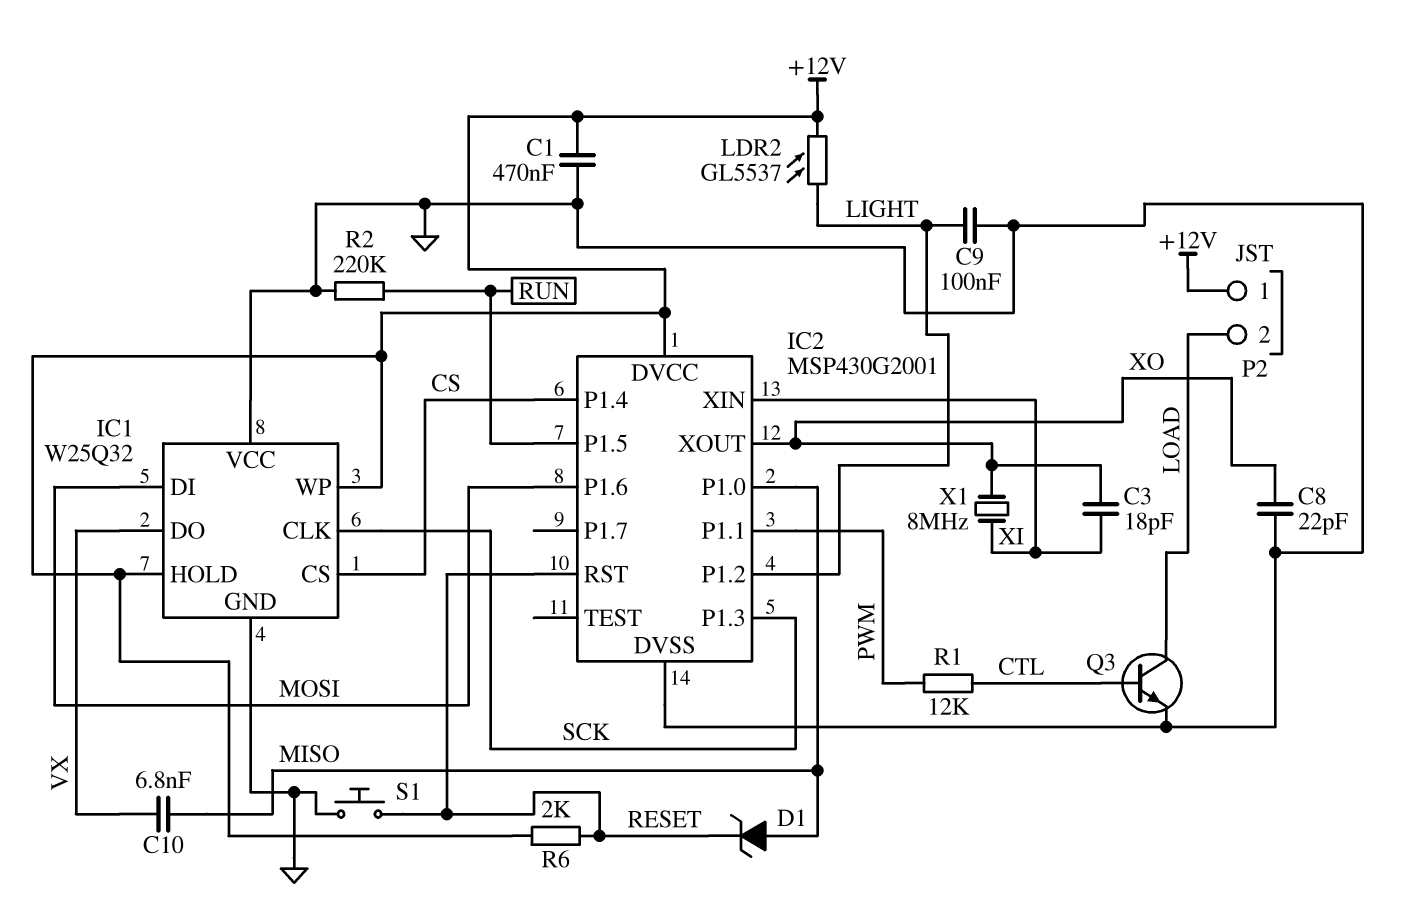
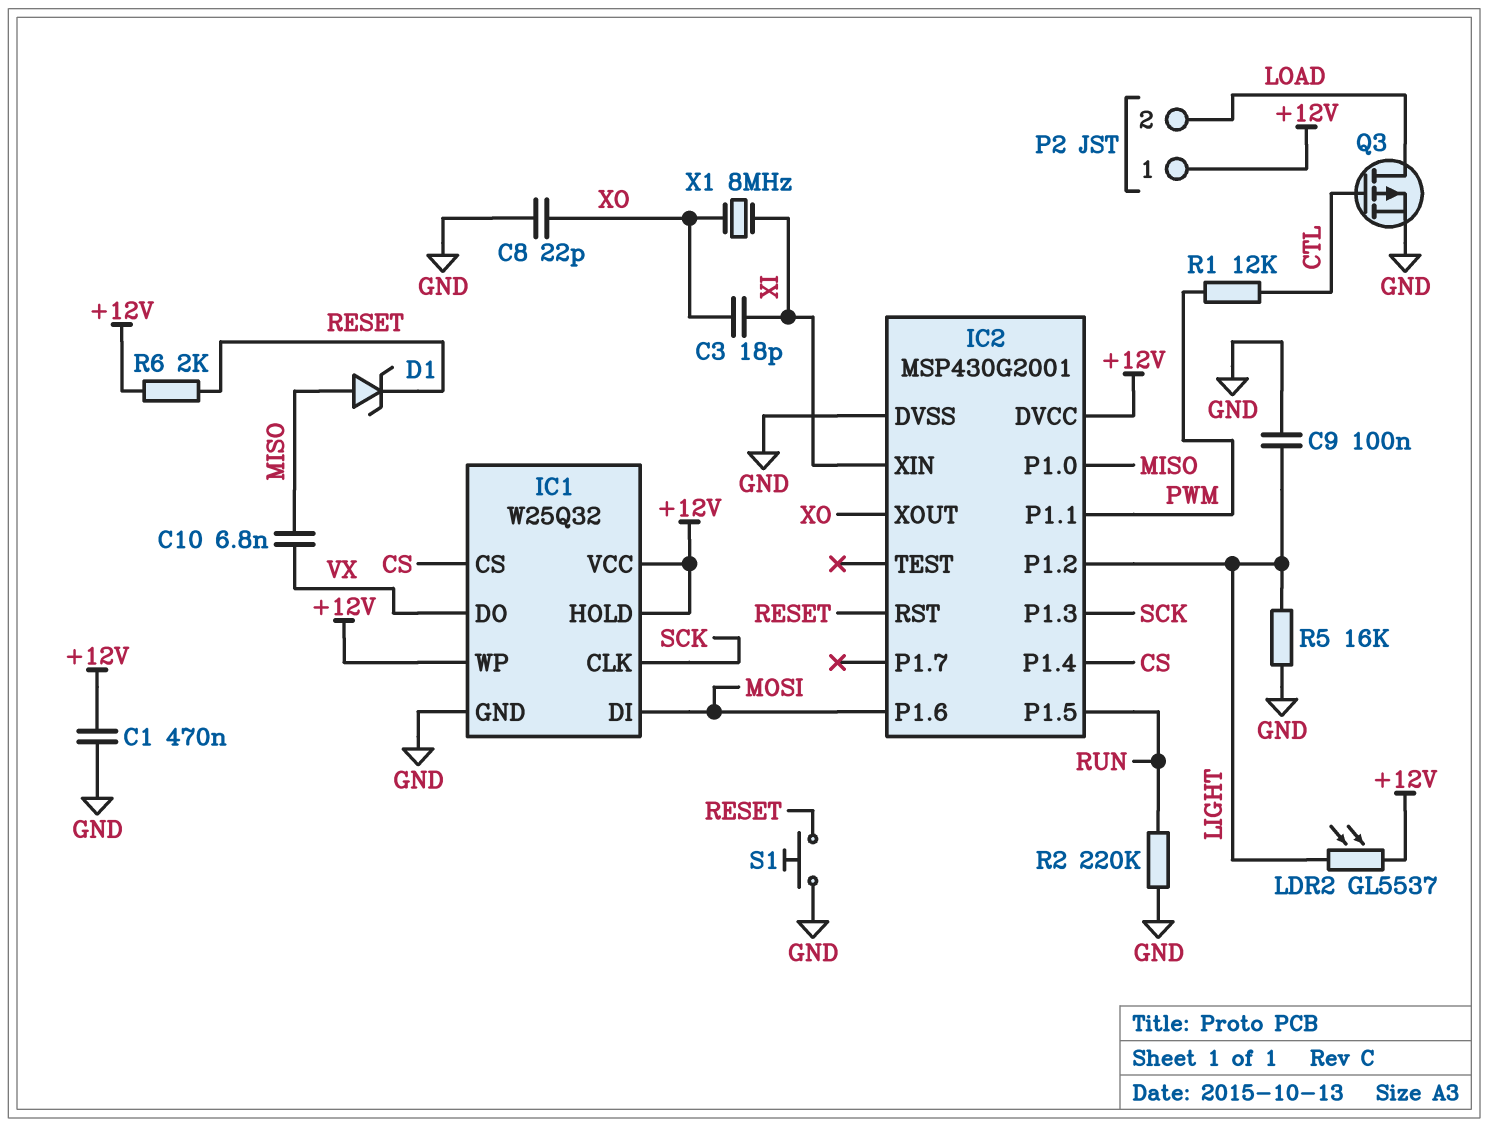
IC1 pin VCC: GND -> +12V
Q3: NPN (B CTL, C LOAD, E GND) -> PMOS (G CTL, D LOAD, S GND)
R5: none -> 16k (GND, LIGHT)

